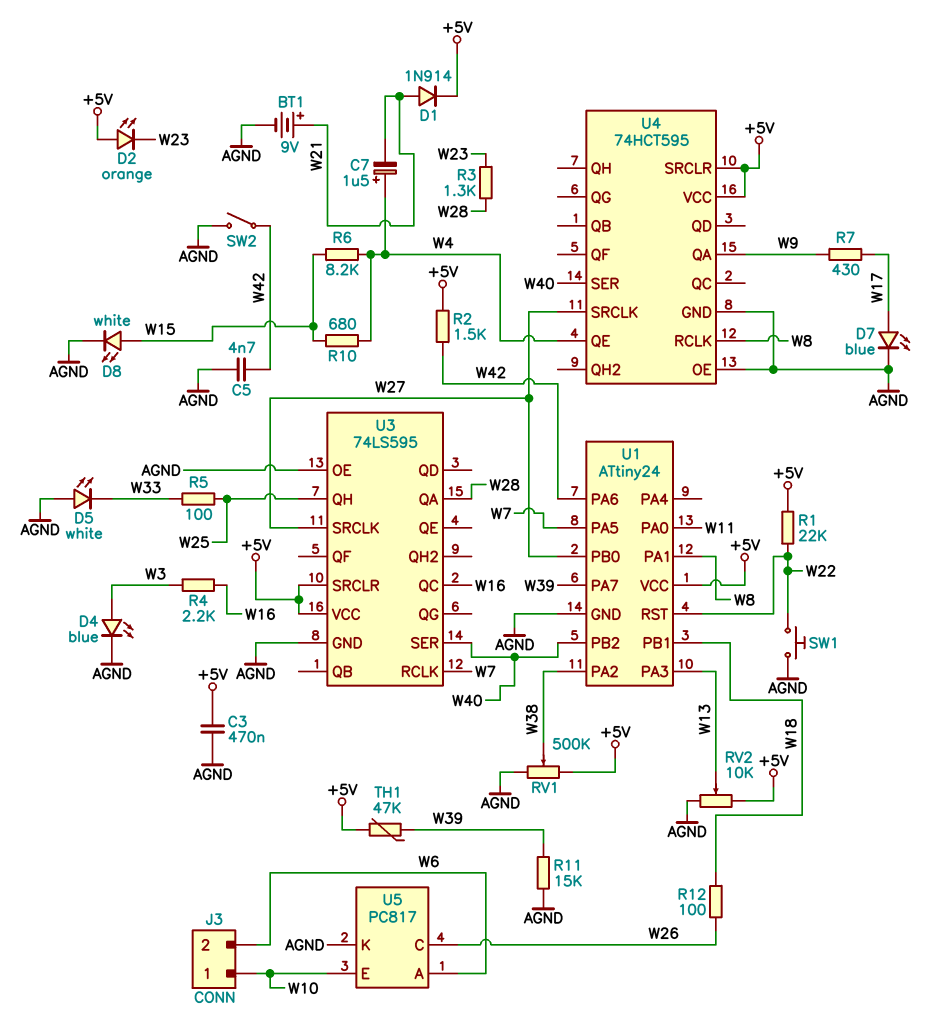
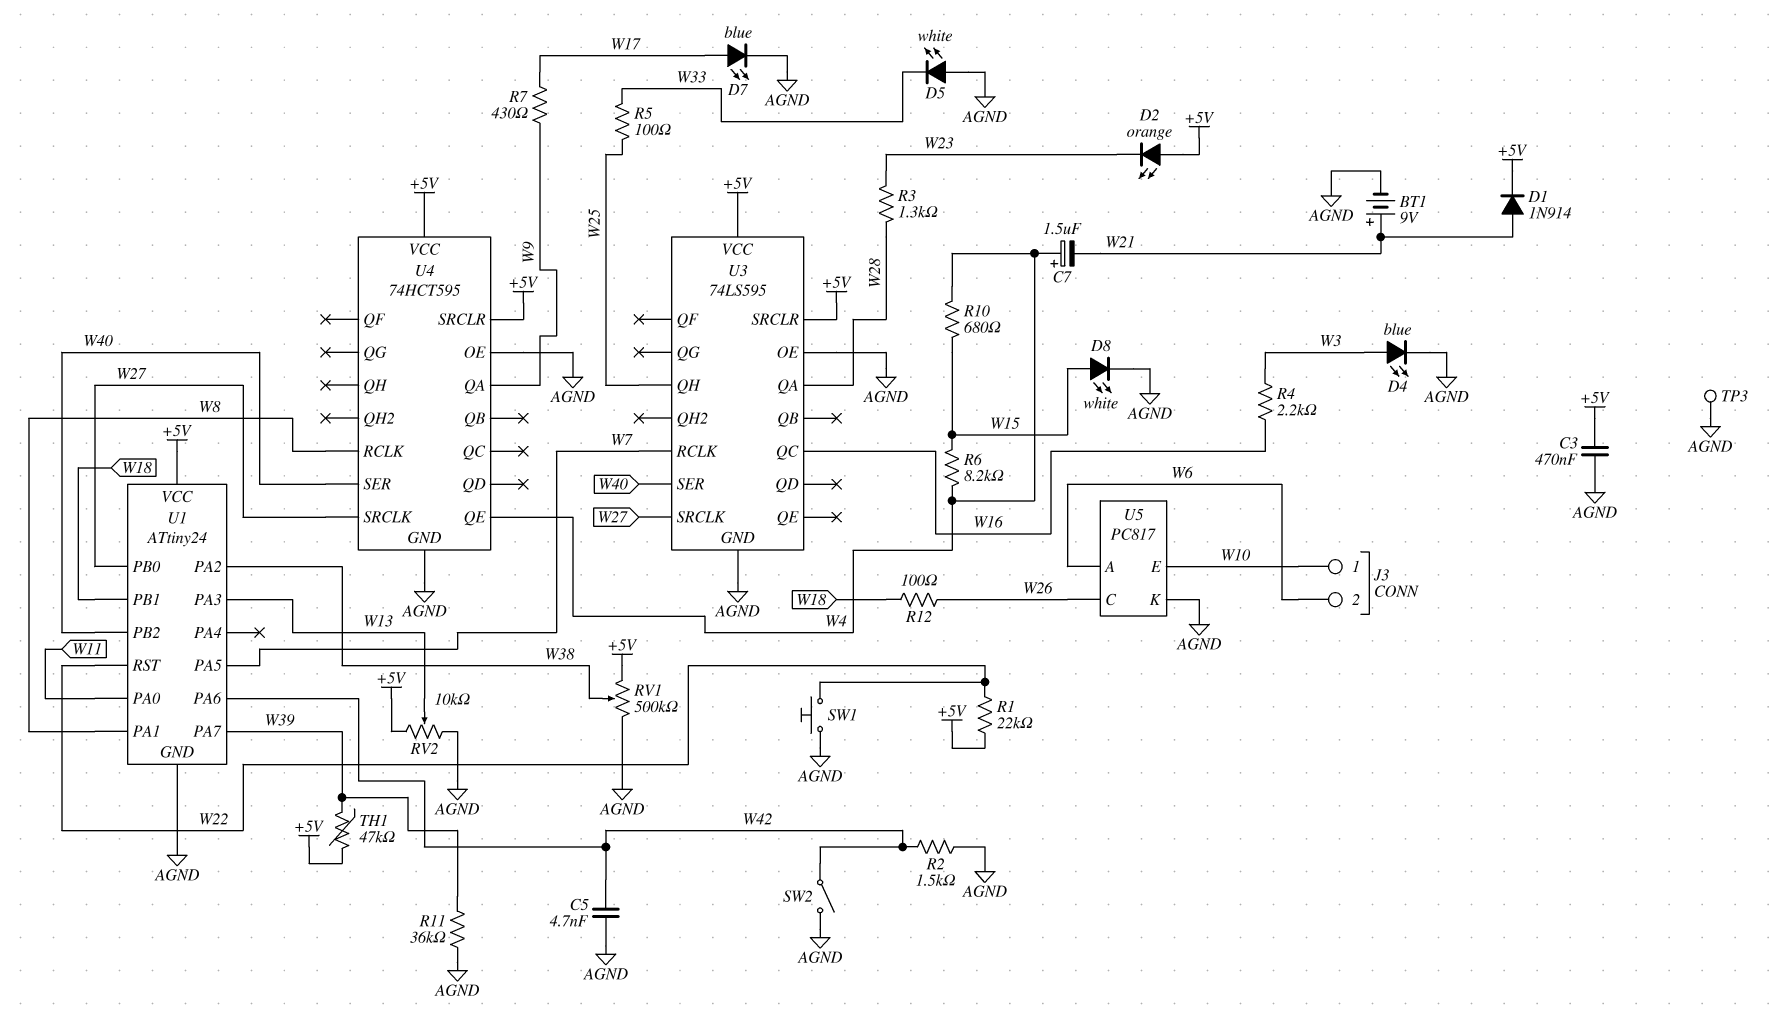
R2: 1.5k (+5V, W42) -> 1.5k (AGND, W42)
R11: 15k (AGND, W39) -> 36k (AGND, W39)
TP3: none -> test point (AGND)

